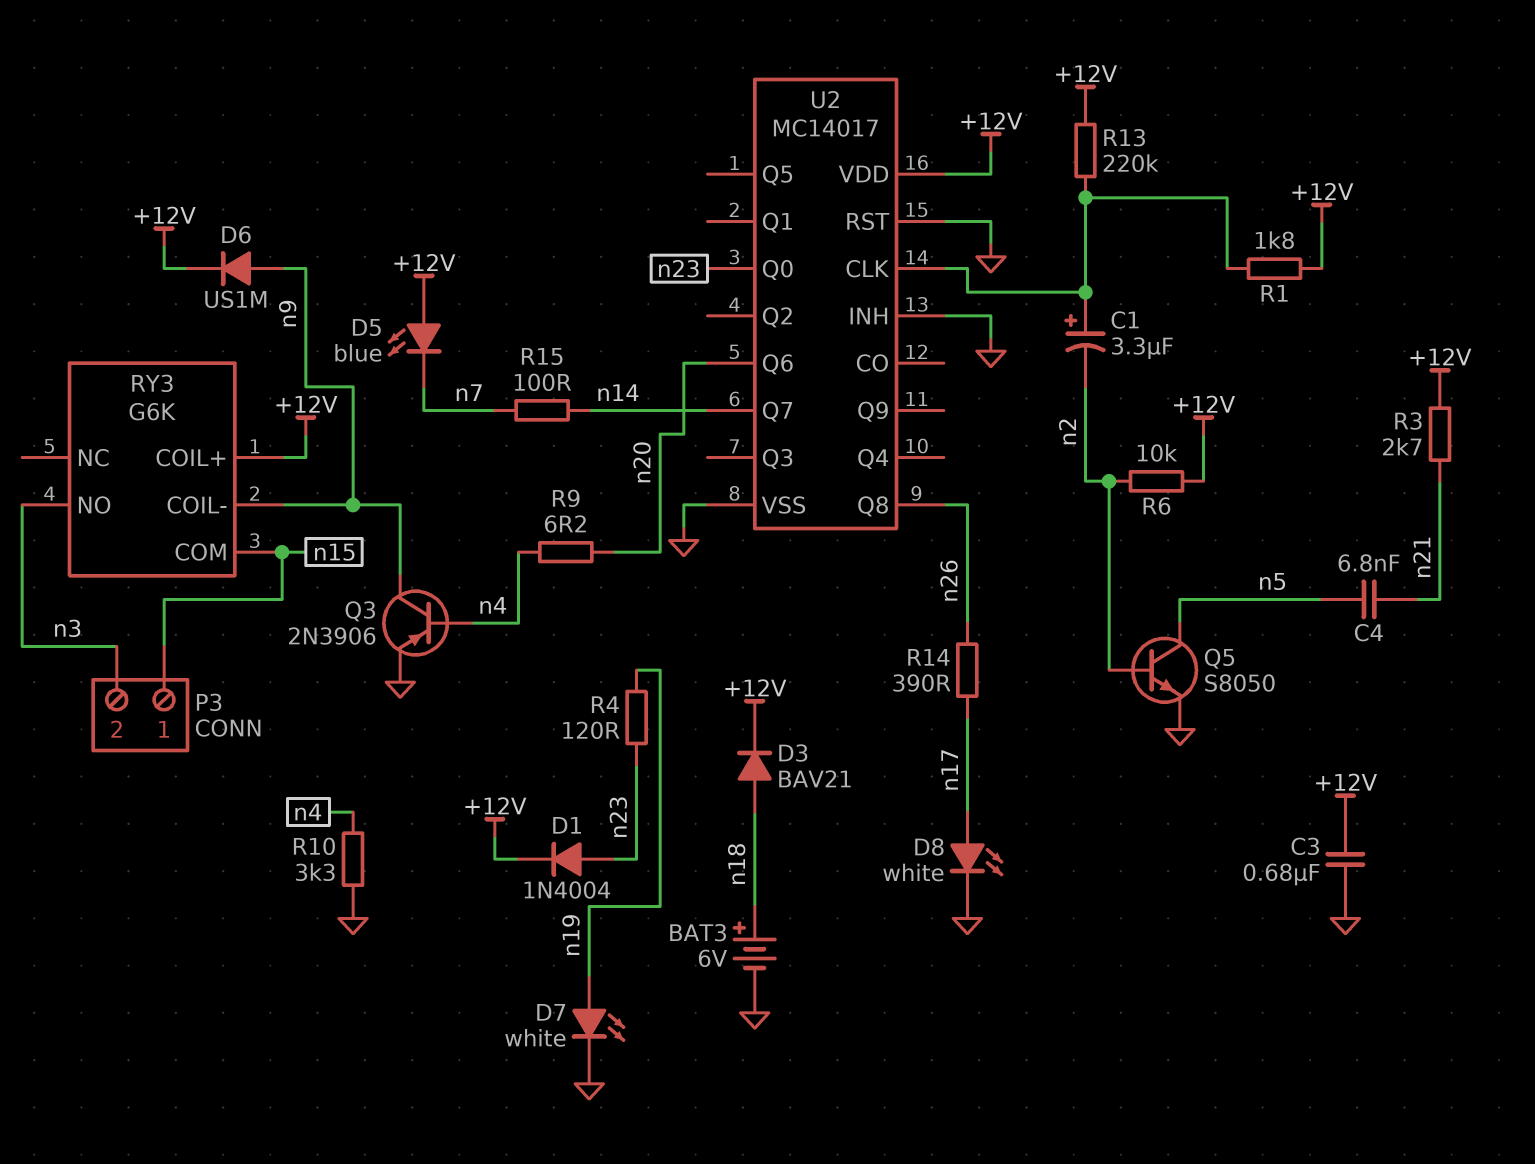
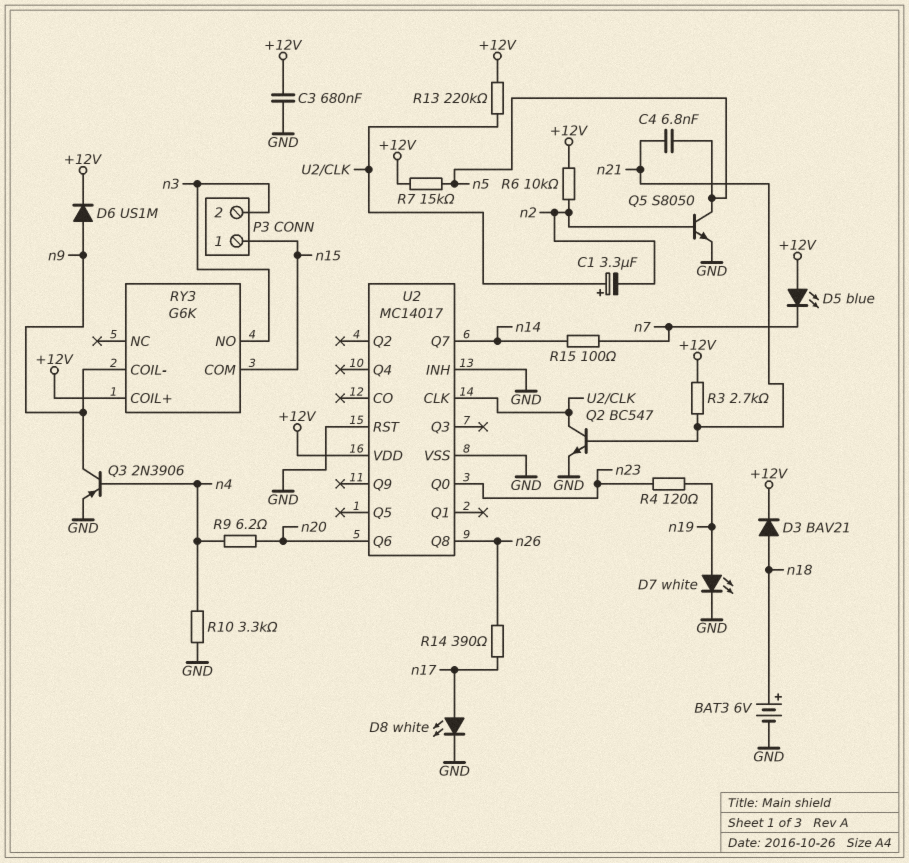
D1: diode 1N4004 (A n23, K +12V) -> none
Q2: none -> NPN BC547 (B n21, C U2/CLK, E GND)
R1: 1.8k (+12V, U2/CLK) -> none
R7: none -> 15k (+12V, n5)

